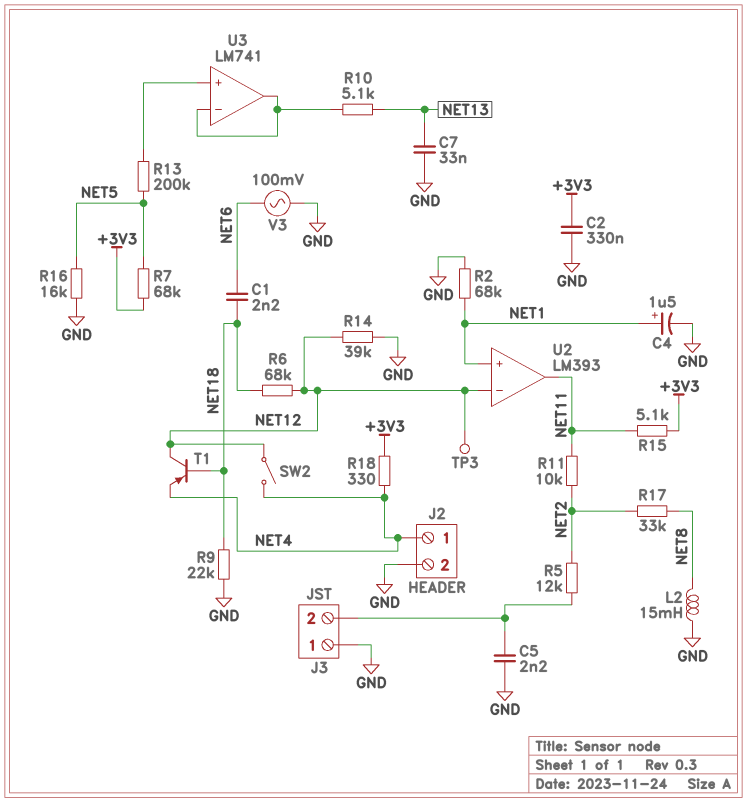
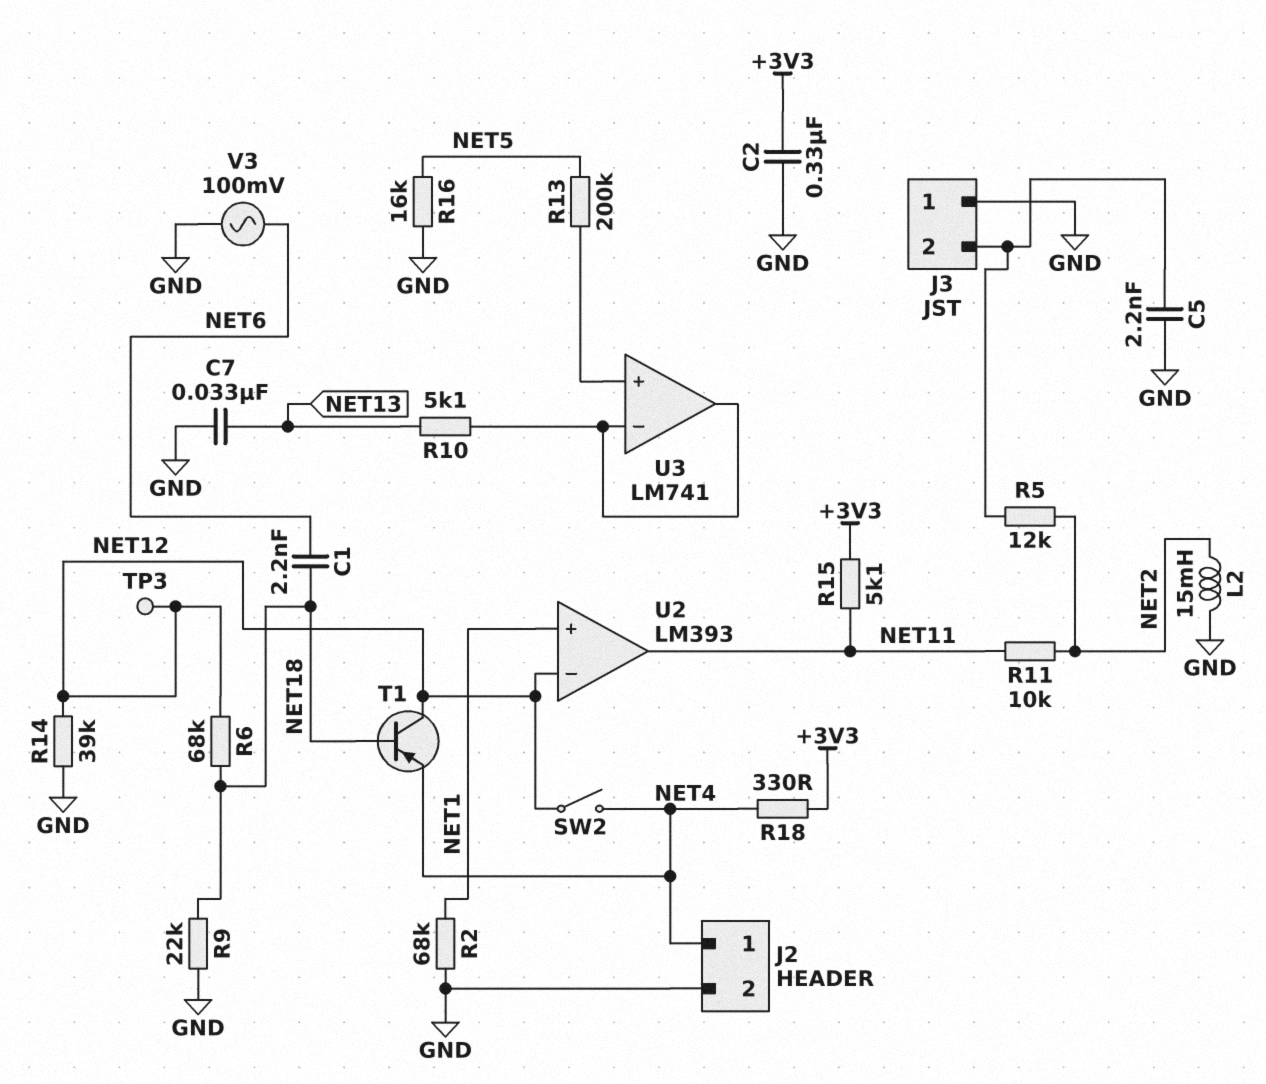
C4: 1.5uF (plus NET1, minus GND) -> none
L2: 15mH (GND, NET8) -> 15mH (GND, NET2)
R7: 68k (+3V3, NET5) -> none
R17: 33k (NET2, NET8) -> none

